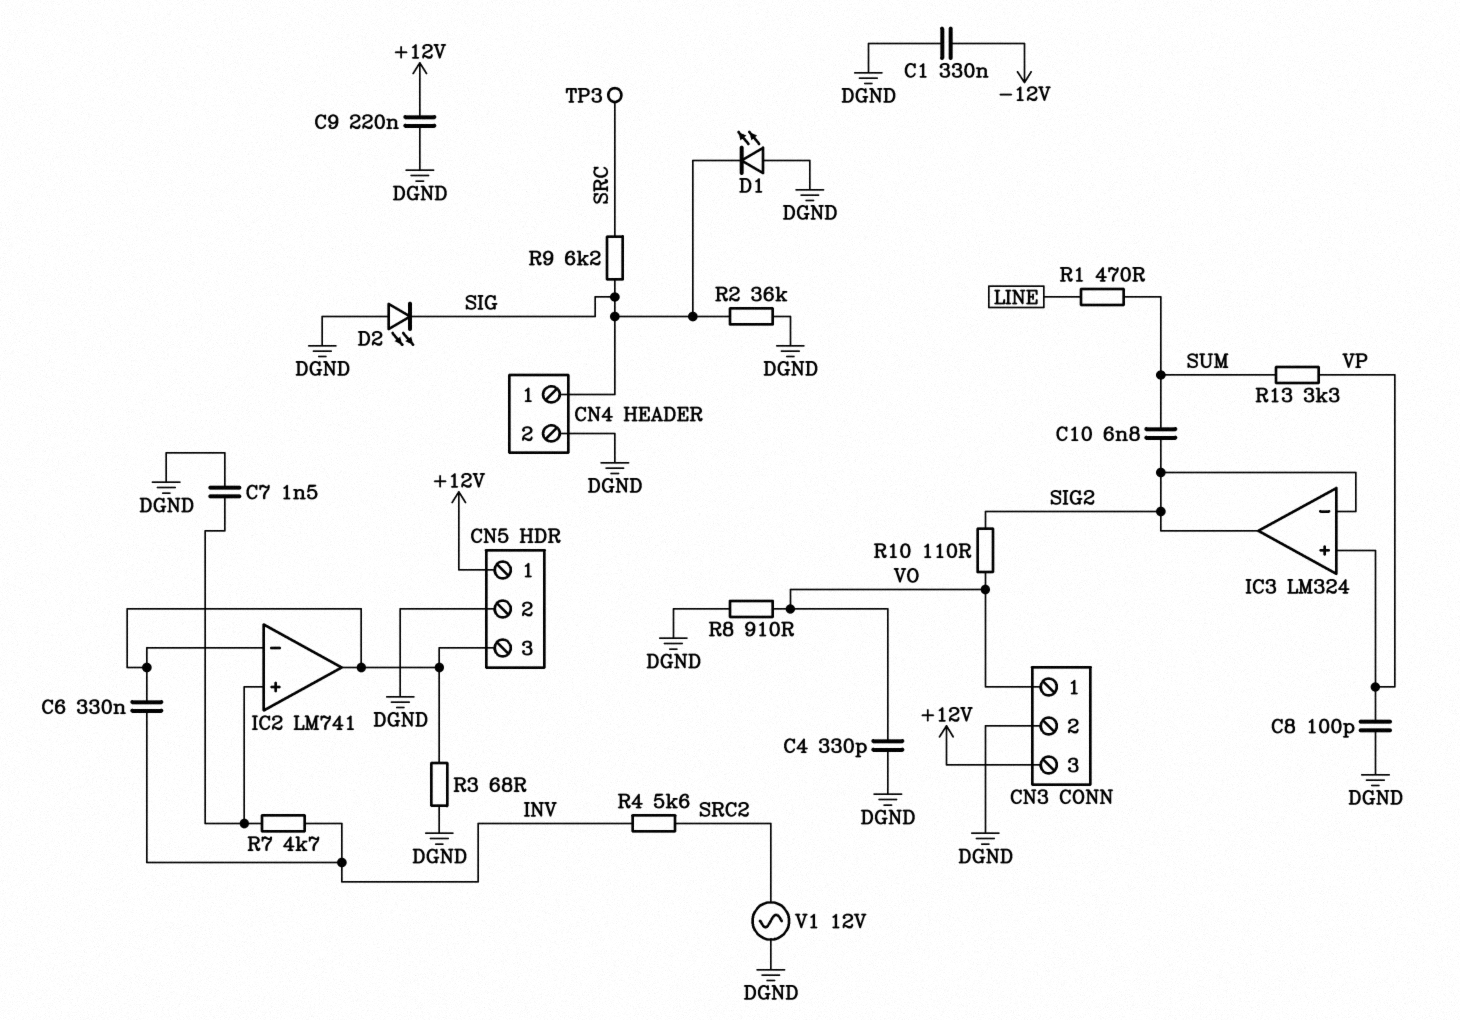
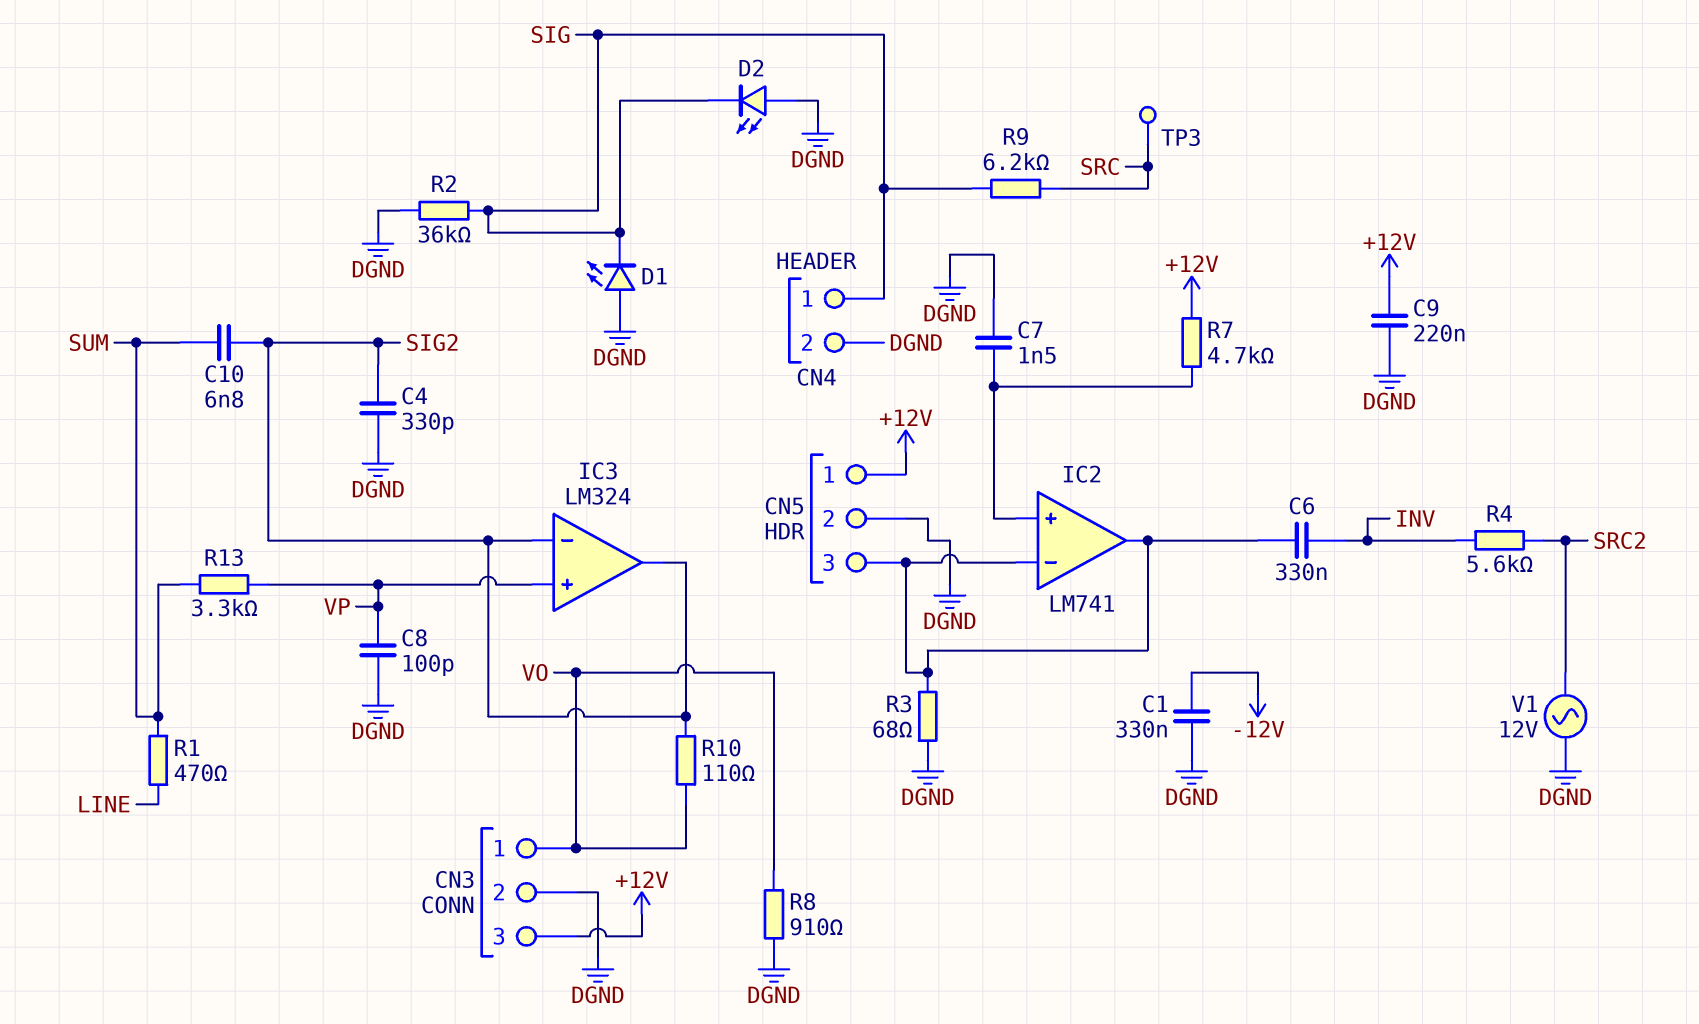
C4: 330pF (DGND, VO) -> 330pF (DGND, SIG2)
R7: 4.7k (IC2/in+, INV) -> 4.7k (+12V, IC2/in+)

